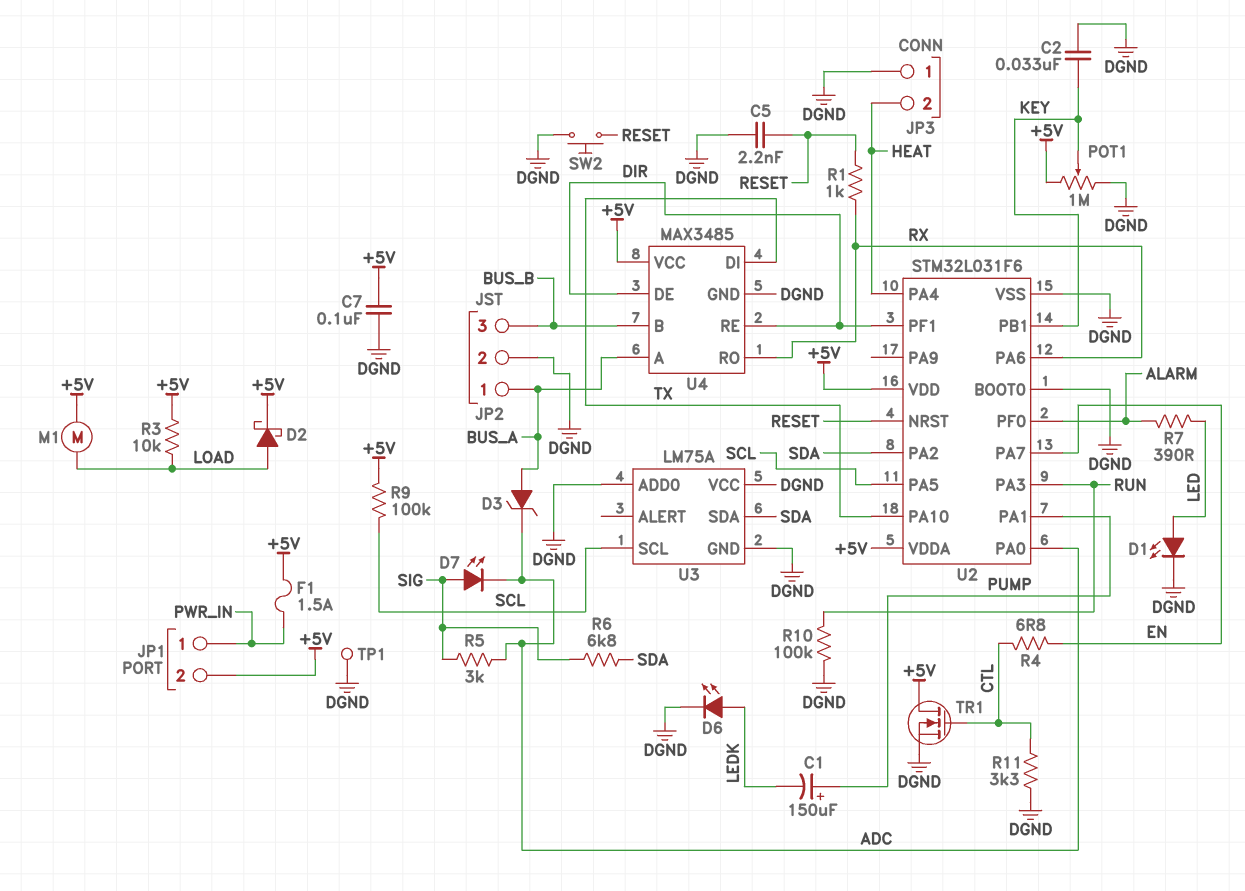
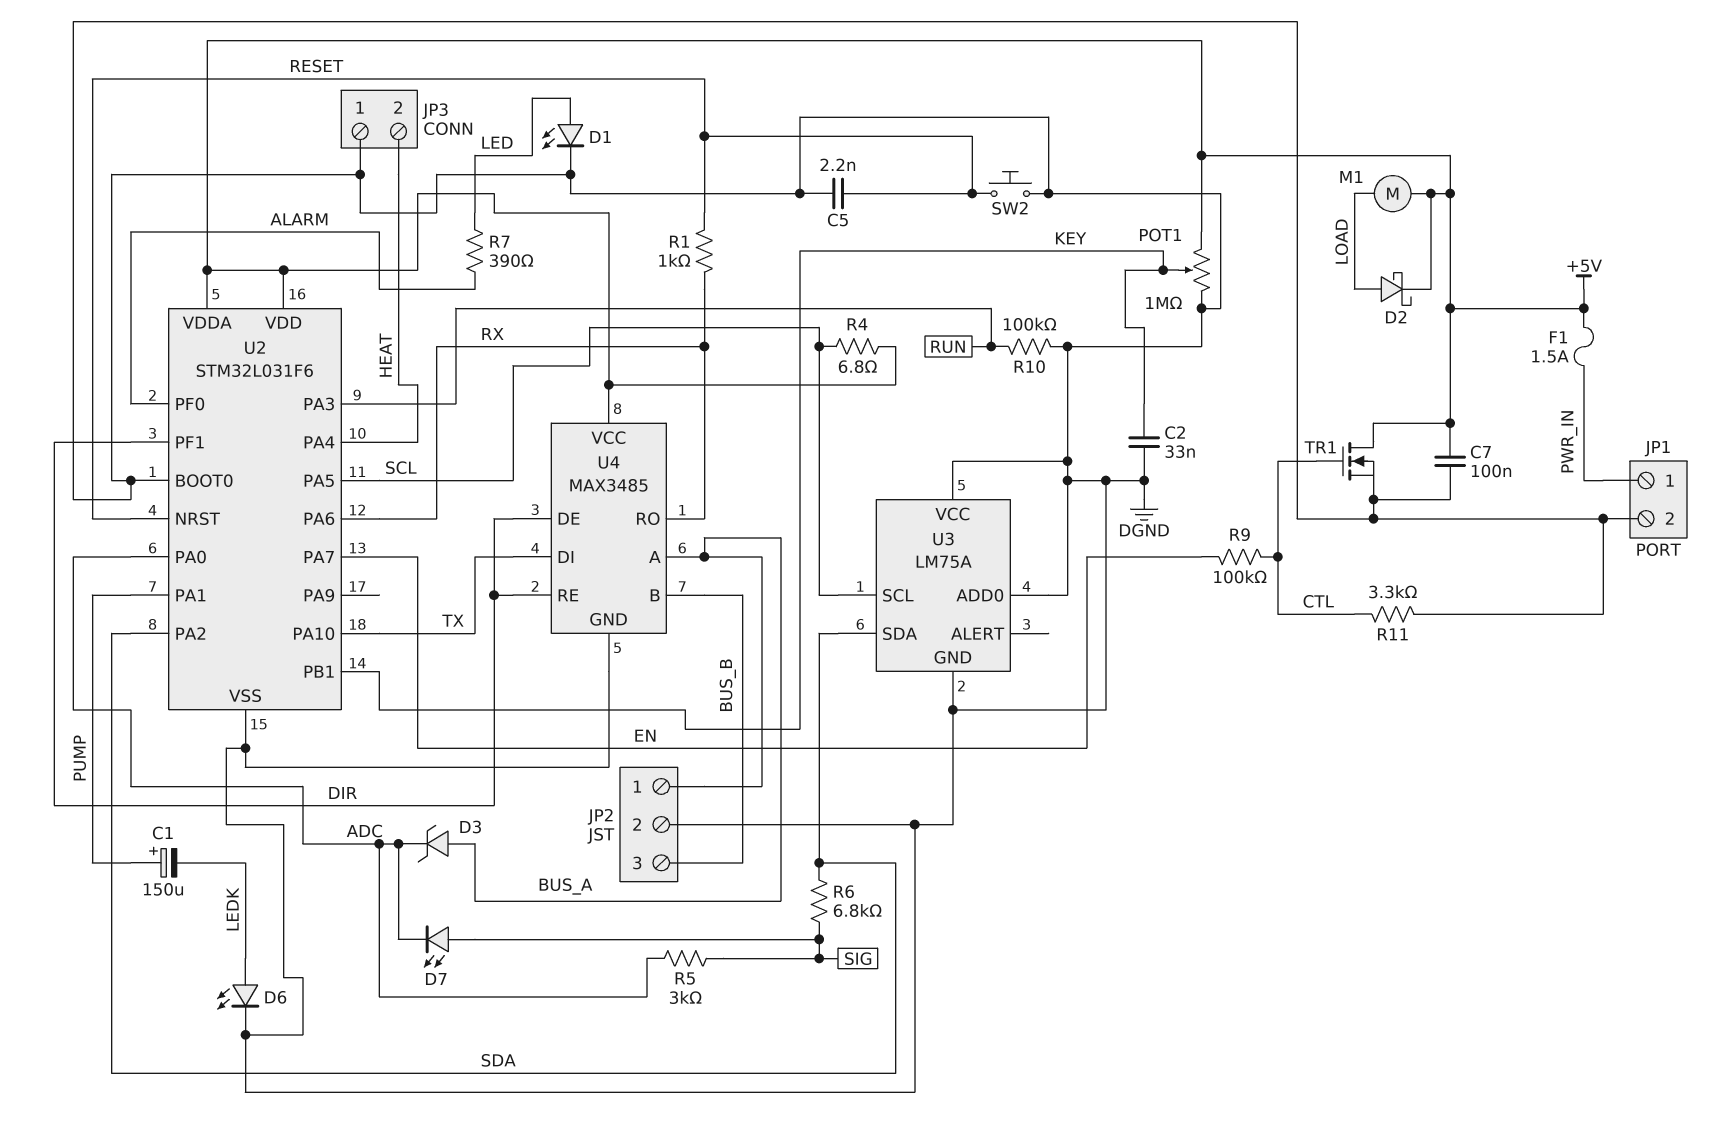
JP1 pin 2: +5V -> DGND
R3: 10k (+5V, LOAD) -> none
R4: 6.8 (CTL, EN) -> 6.8 (+5V, SCL)
R9: 100k (+5V, SCL) -> 100k (CTL, EN)
TP1: test point (DGND) -> none

